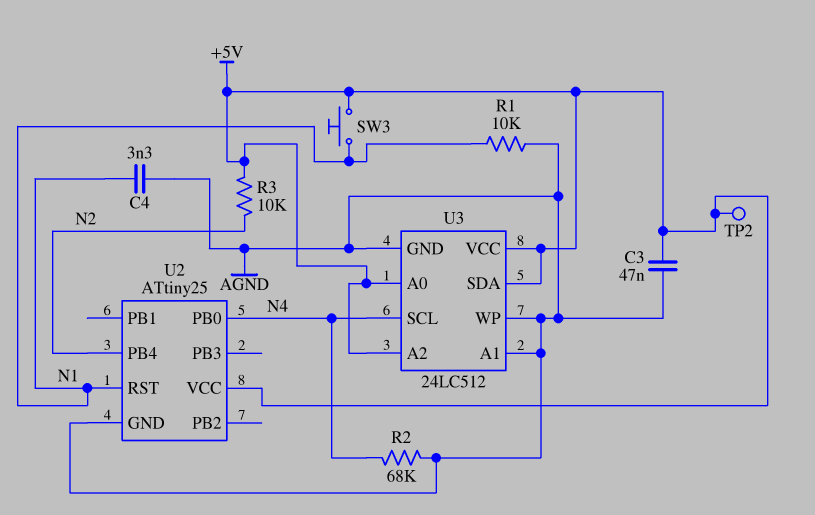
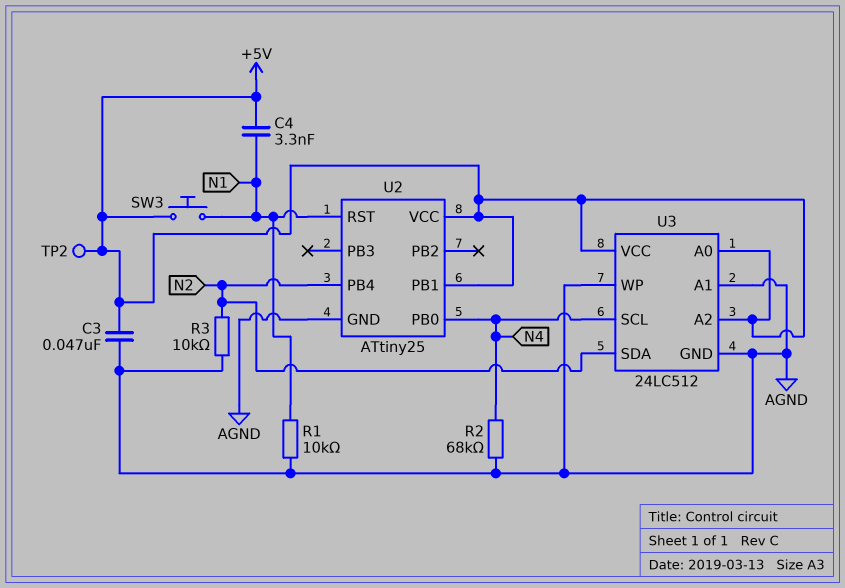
C4: 3.3nF (AGND, N1) -> 3.3nF (+5V, N1)
R3: 10k (+5V, N2) -> 10k (AGND, N2)
U2 pin PB1: none -> +5V
U3 pin SDA: +5V -> N2

